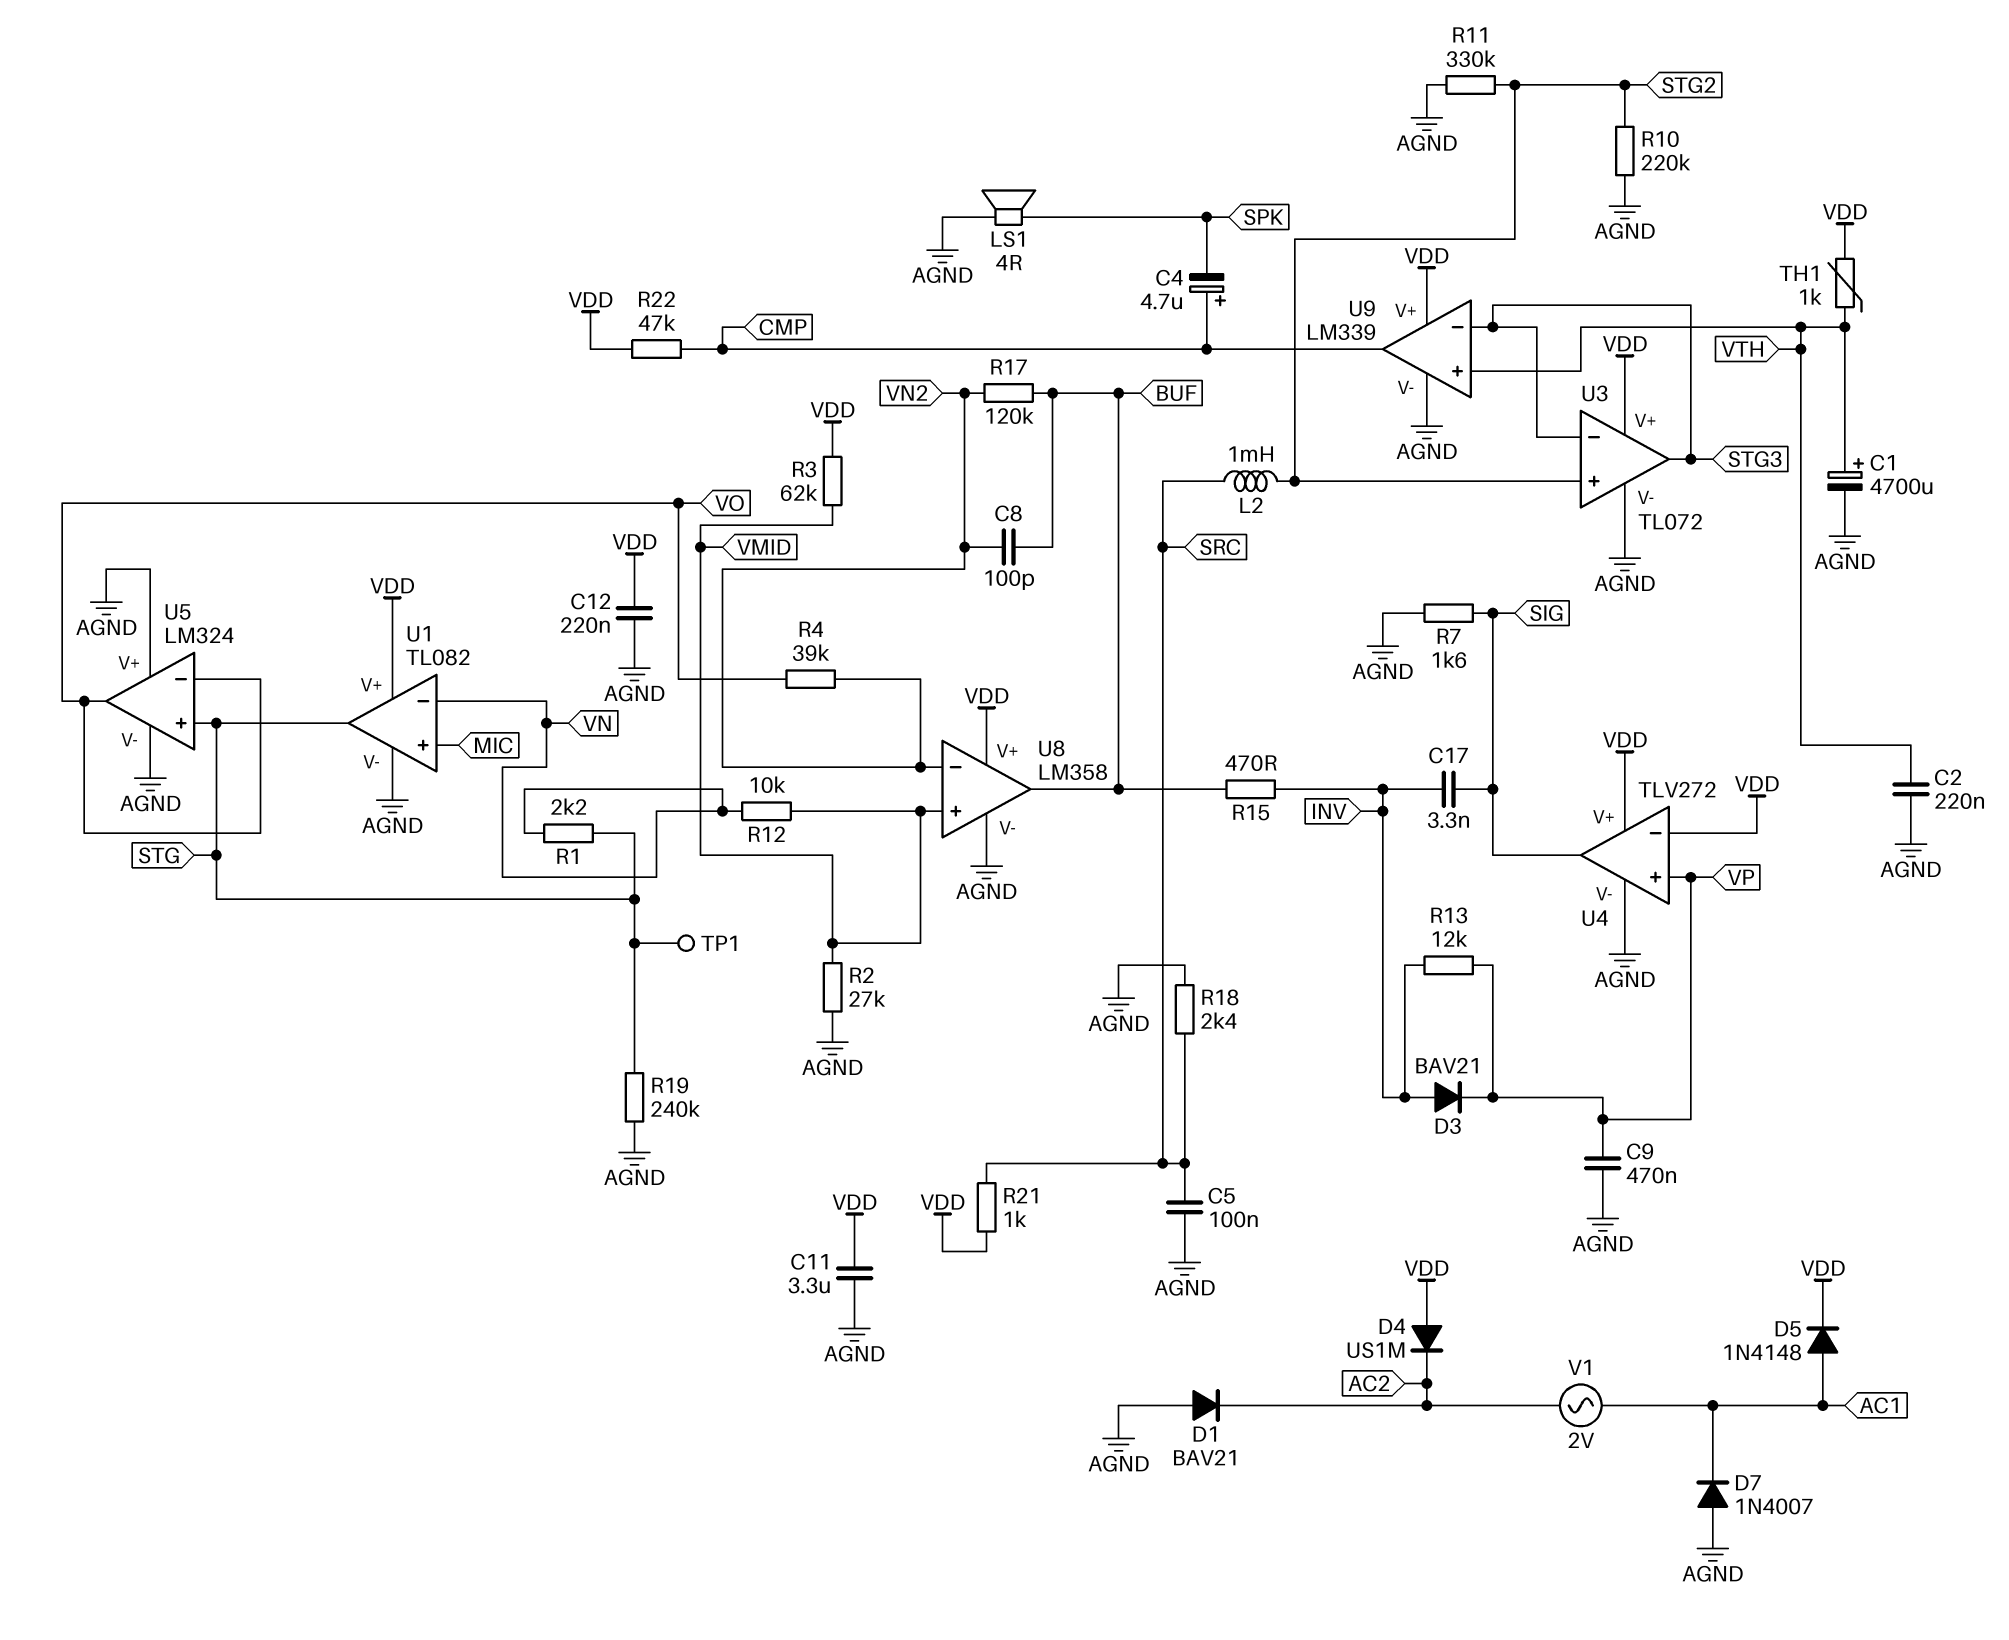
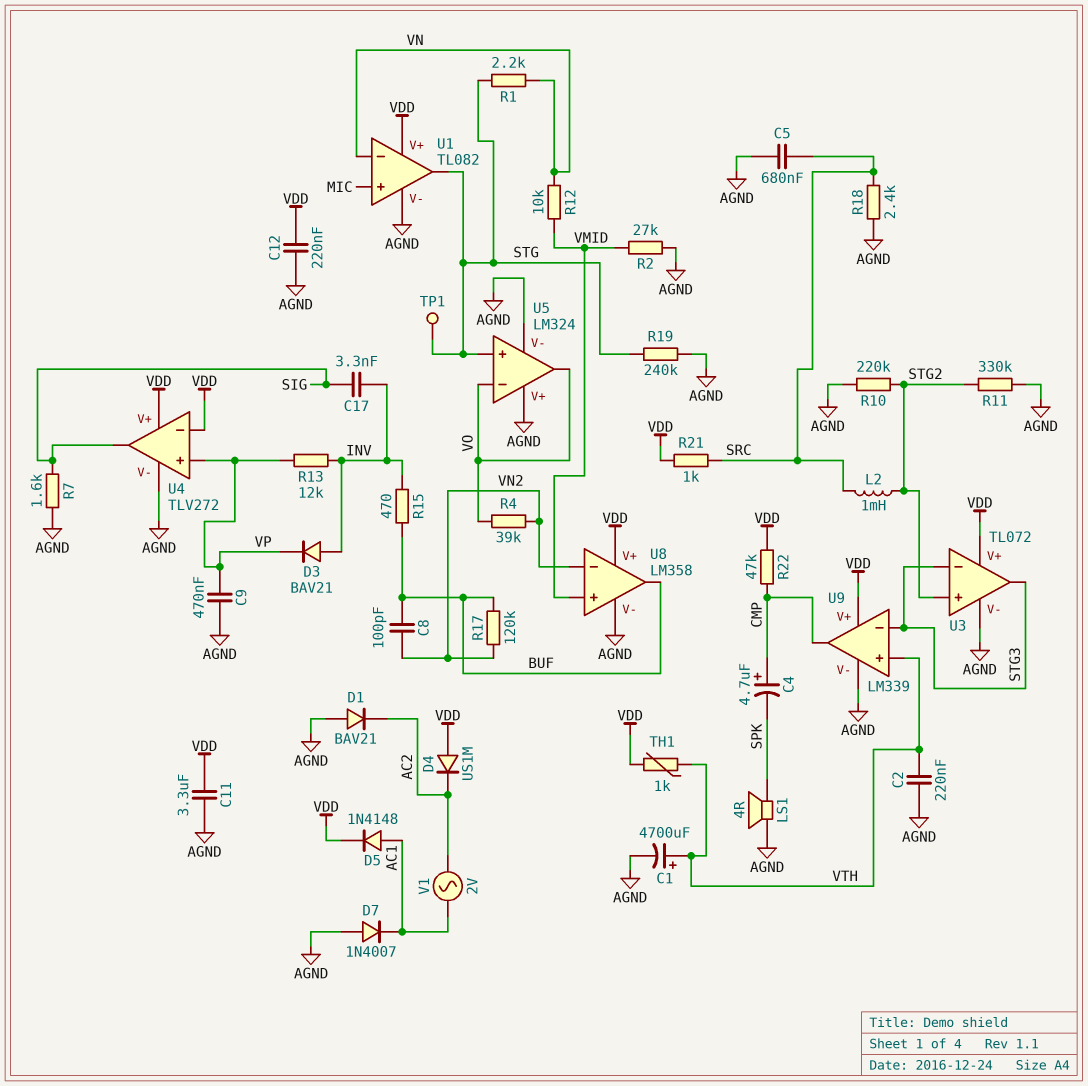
C5: 100nF (AGND, SRC) -> 680nF (AGND, SRC)
R3: 62k (VDD, VMID) -> none

